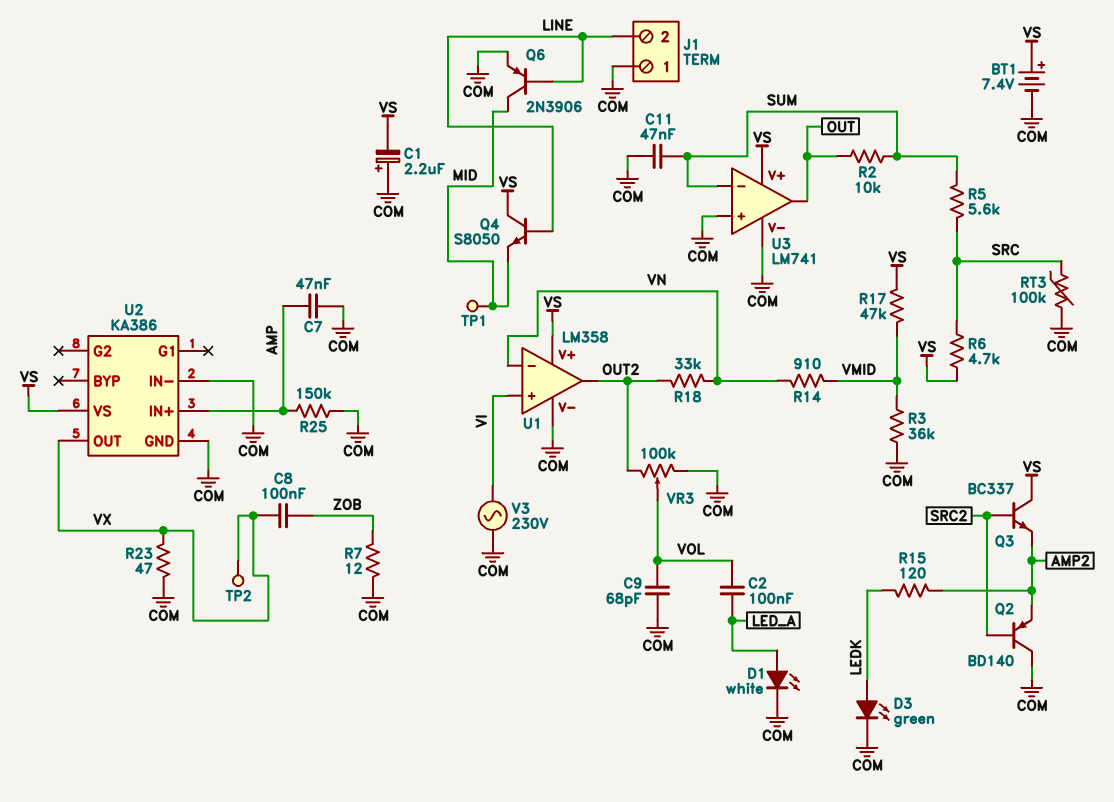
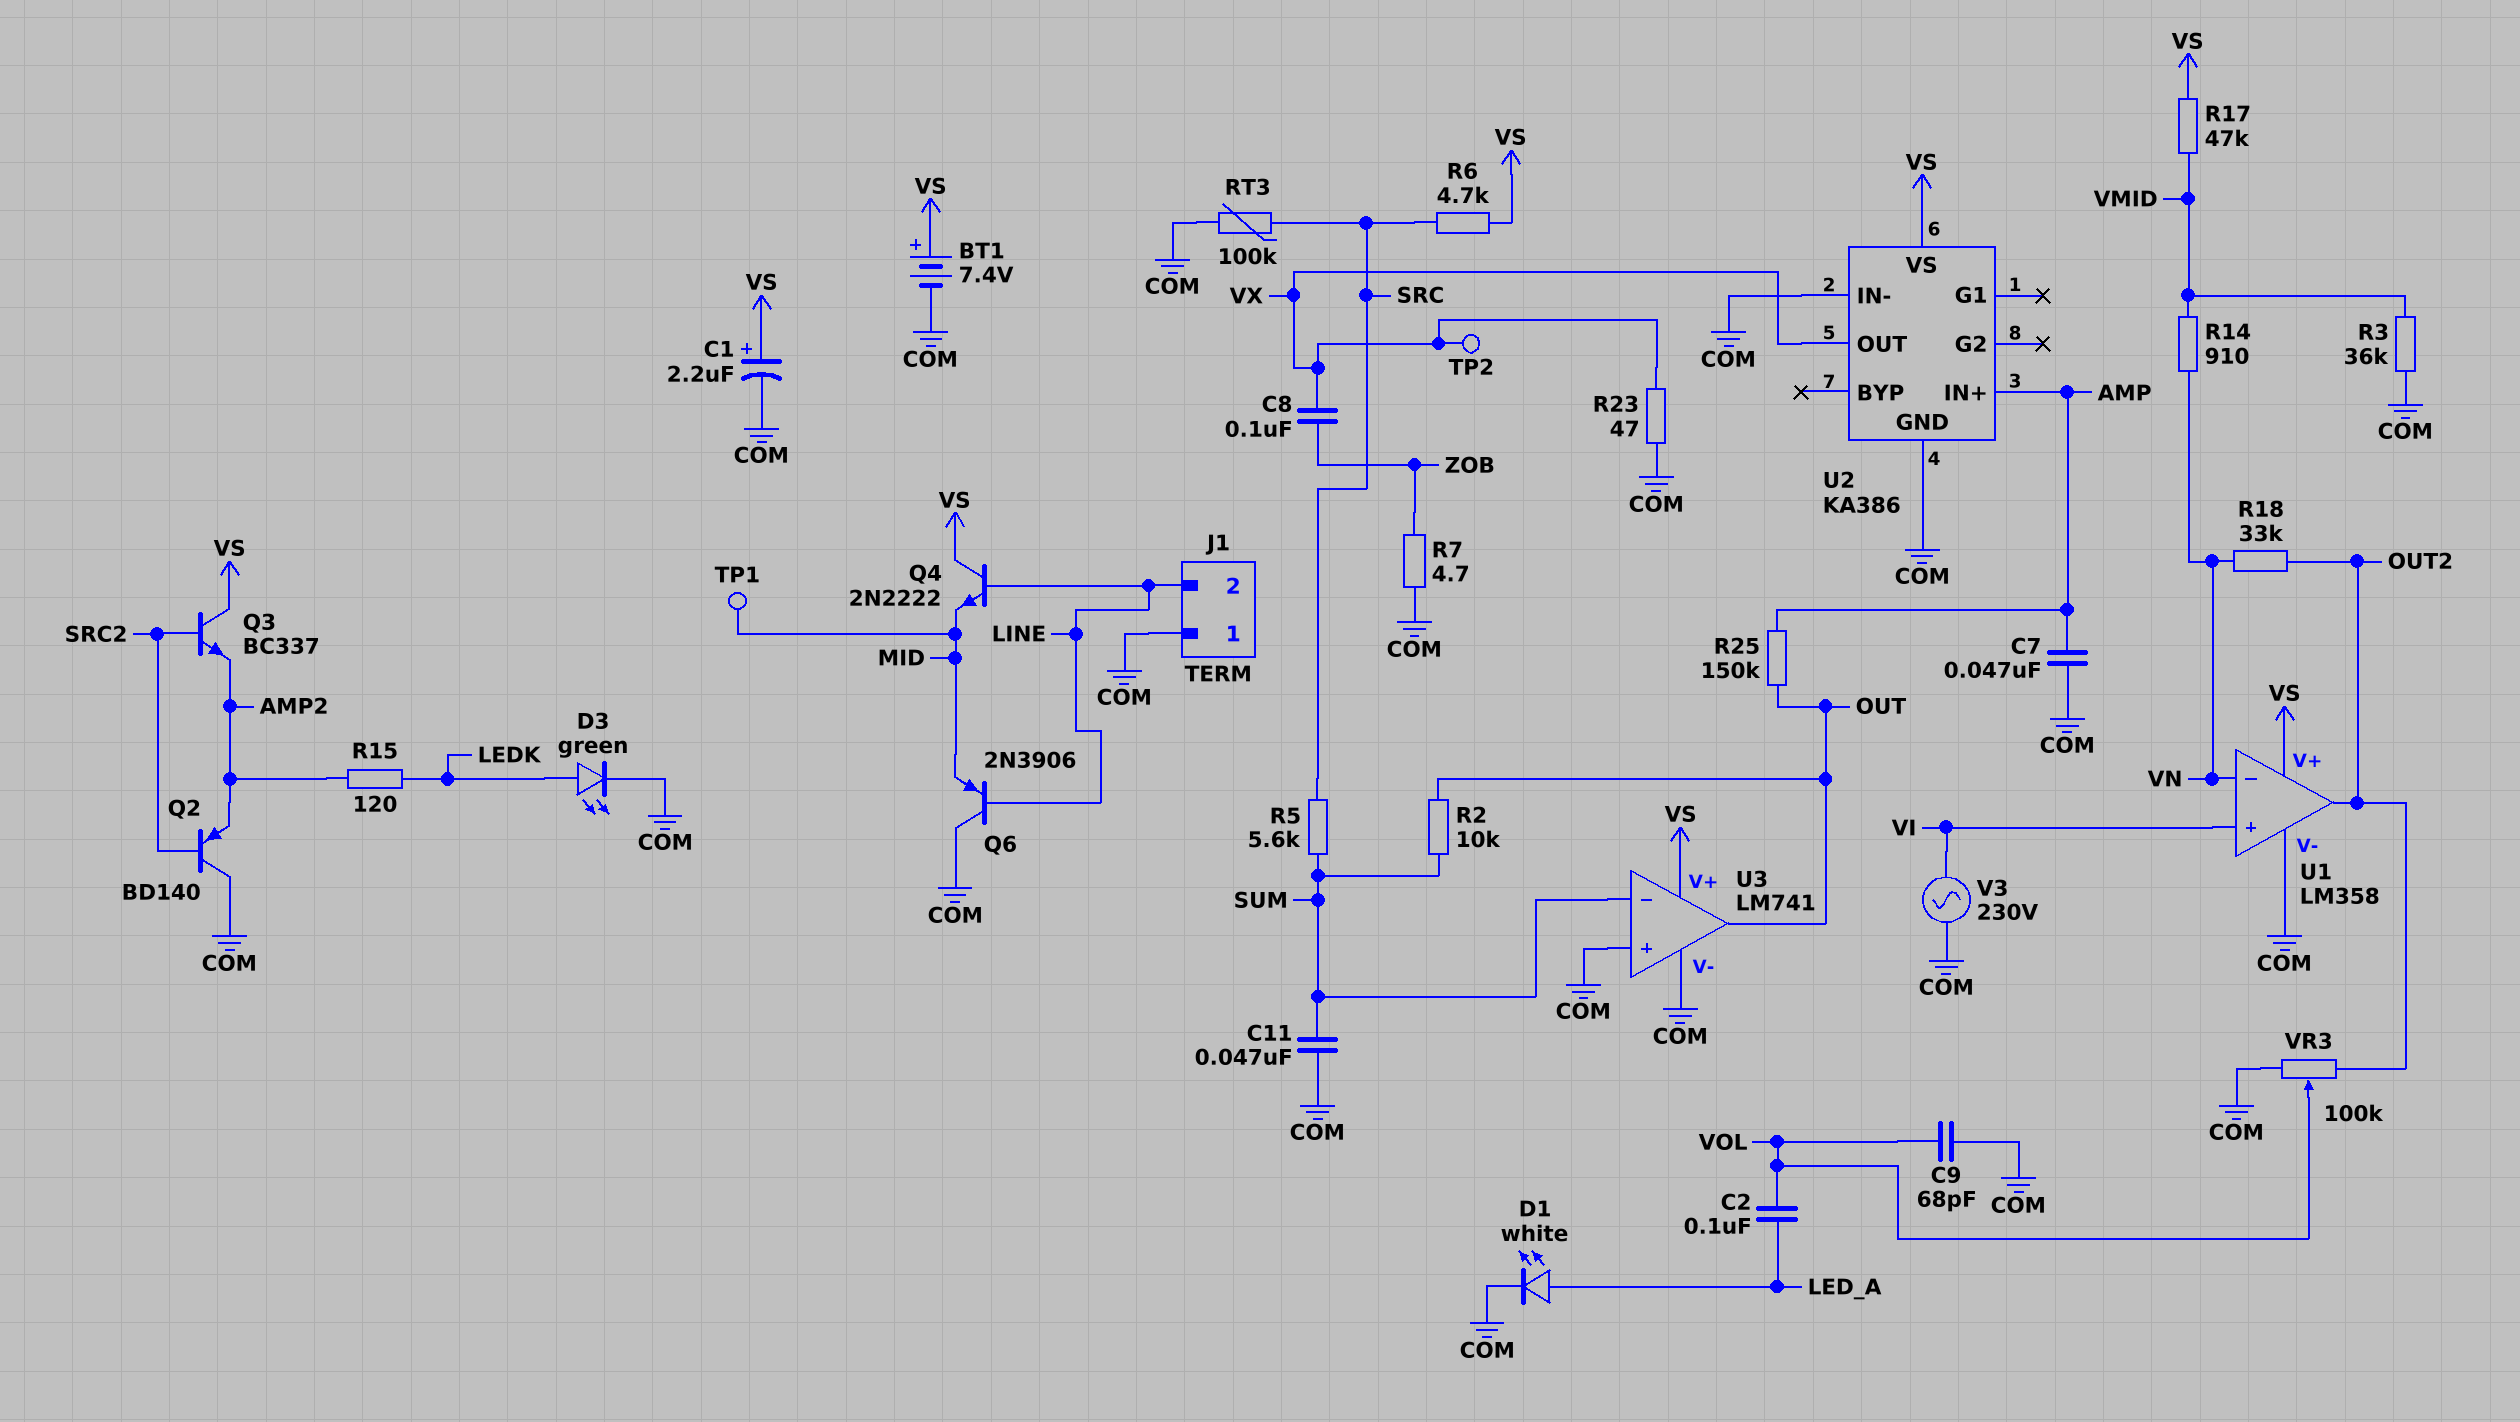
C1: 2.2uF (plus COM, minus VS) -> 2.2uF (plus VS, minus COM)
Q4: NPN S8050 (B LINE, C VS, E MID) -> NPN 2N2222 (B LINE, C VS, E MID)
Q6: PNP 2N3906 (B LINE, C MID, E COM) -> PNP 2N3906 (B LINE, C COM, E MID)
R7: 12 (COM, ZOB) -> 4.7 (COM, ZOB)
R25: 150k (AMP, COM) -> 150k (AMP, OUT)

